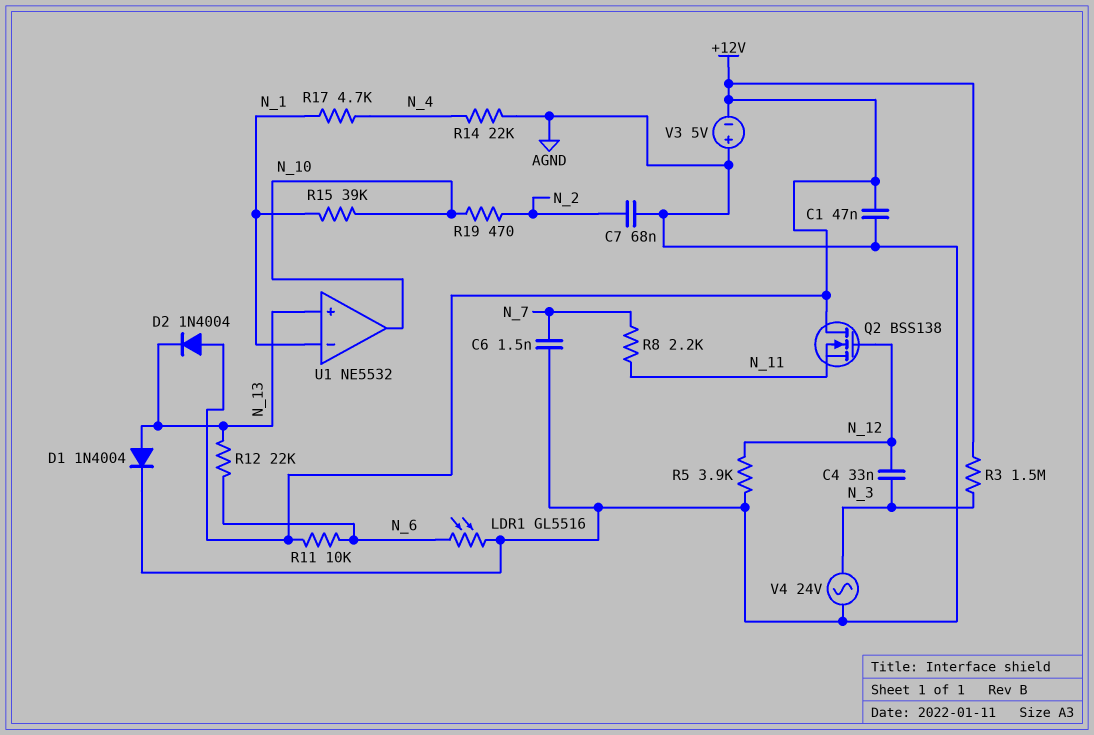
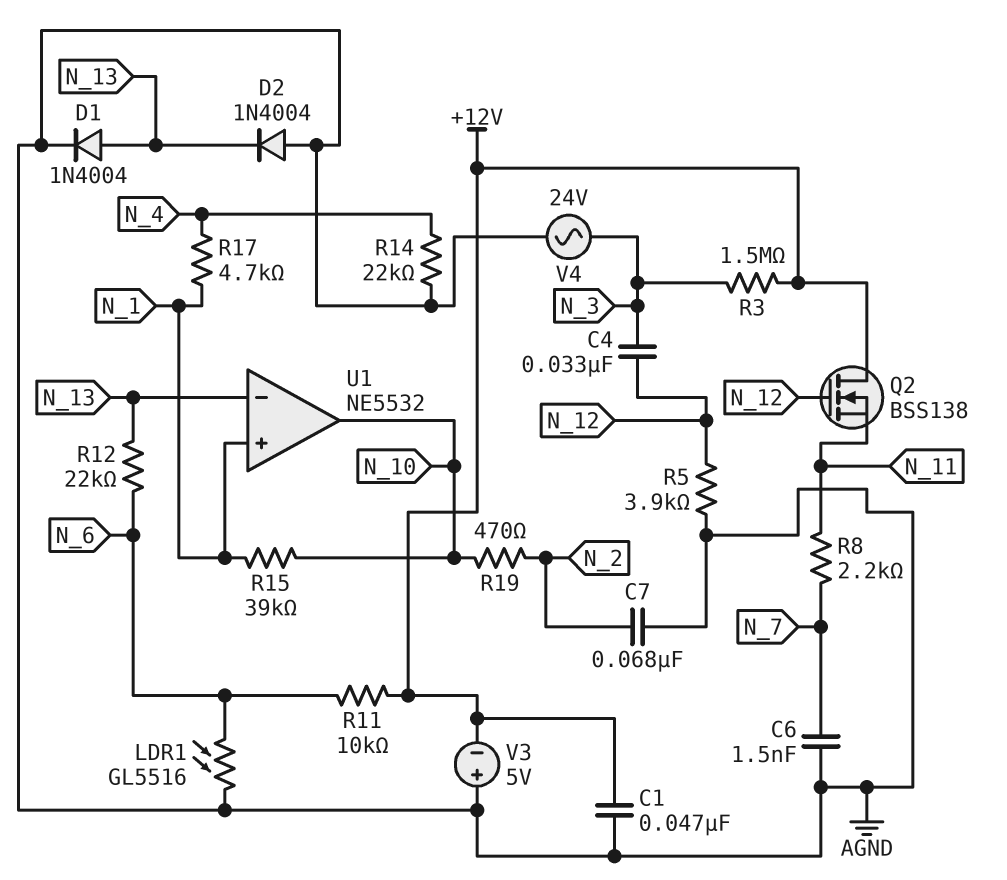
D2: diode 1N4004 (A +12V, K N_13) -> diode 1N4004 (A AGND, K N_13)
U1 pin in+: N_13 -> N_1
U1 pin in-: N_1 -> N_13

